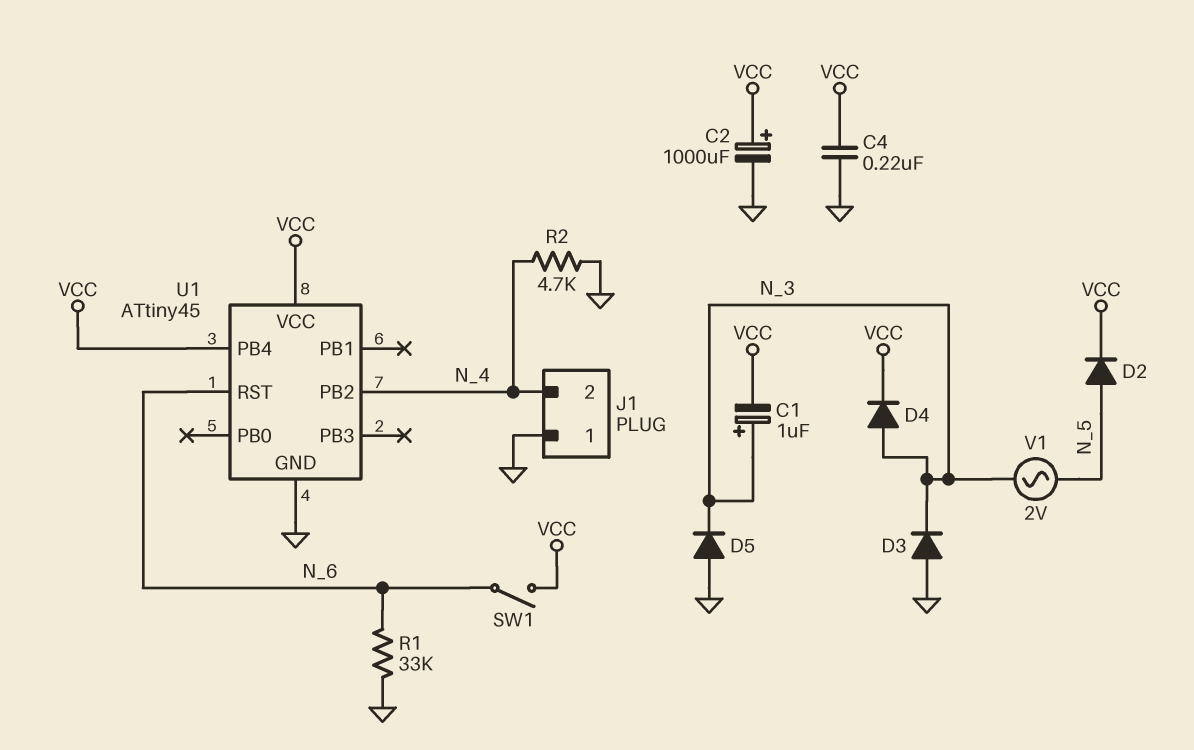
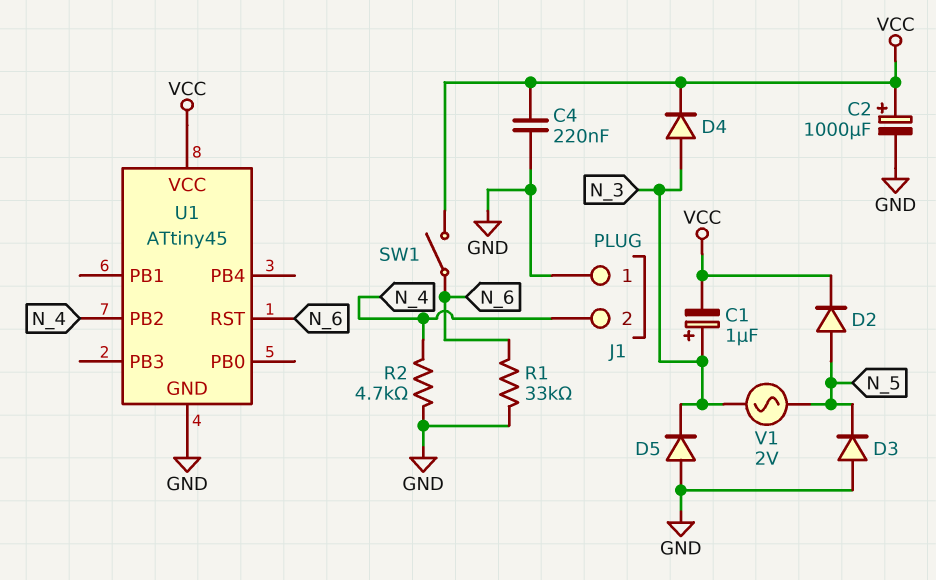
D3: diode (A GND, K N_3) -> diode (A GND, K N_5)
U1 pin PB4: VCC -> none

